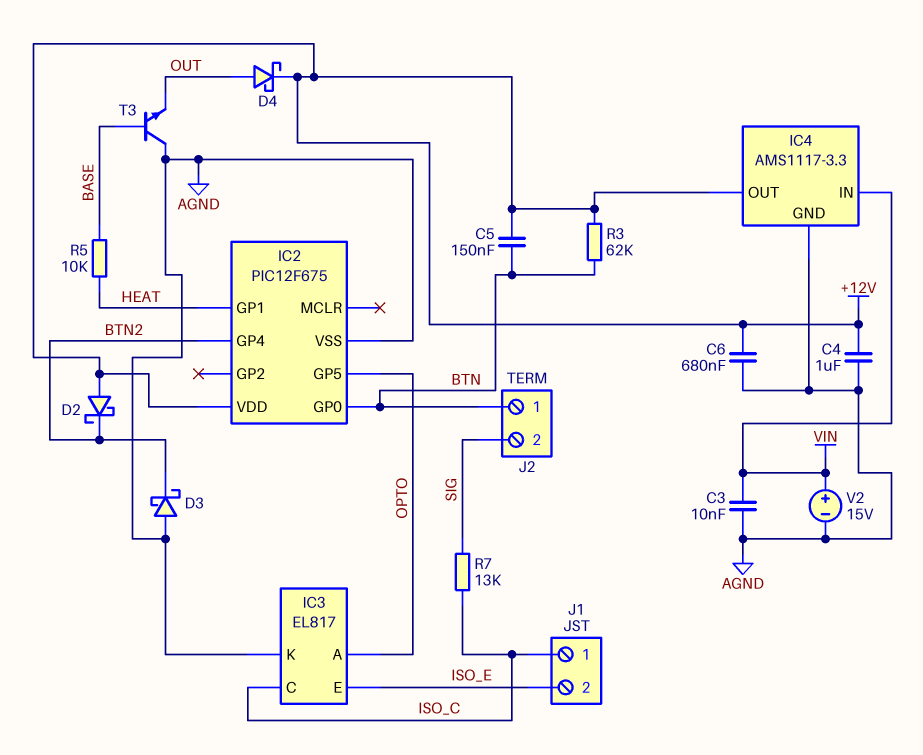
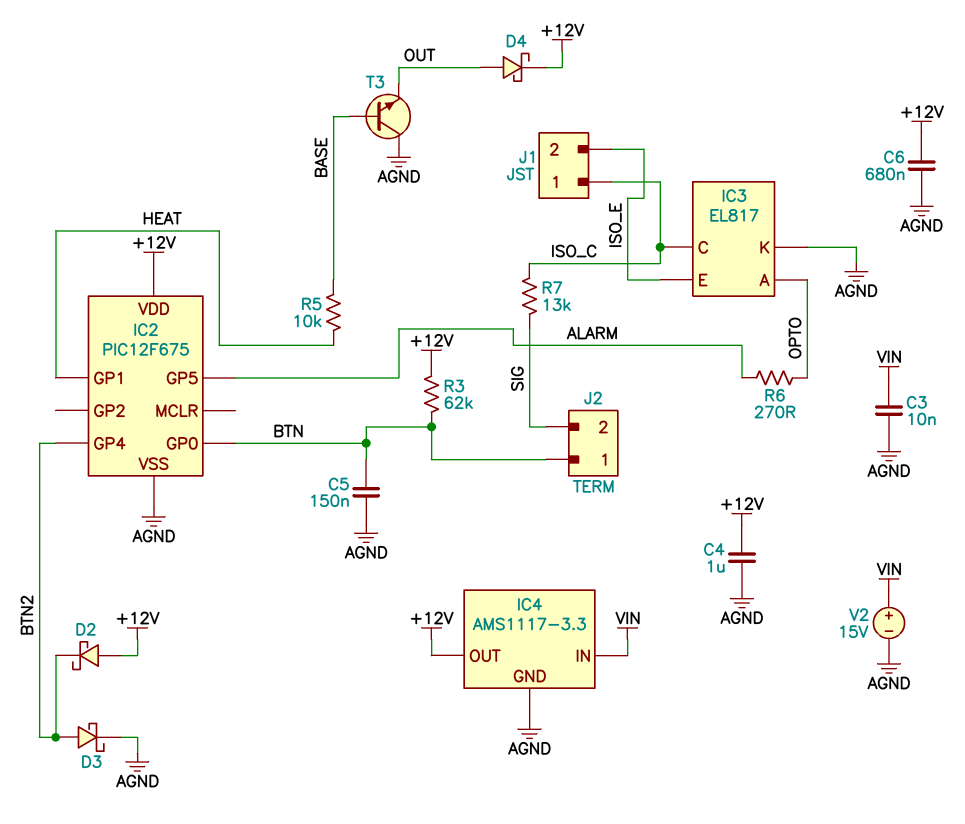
C5: 150nF (+12V, BTN) -> 150nF (AGND, BTN)
D3: schottky (A AGND, K BTN2) -> schottky (A BTN2, K AGND)
IC2 pin GP5: OPTO -> ALARM
R6: none -> 270 (ALARM, OPTO)

